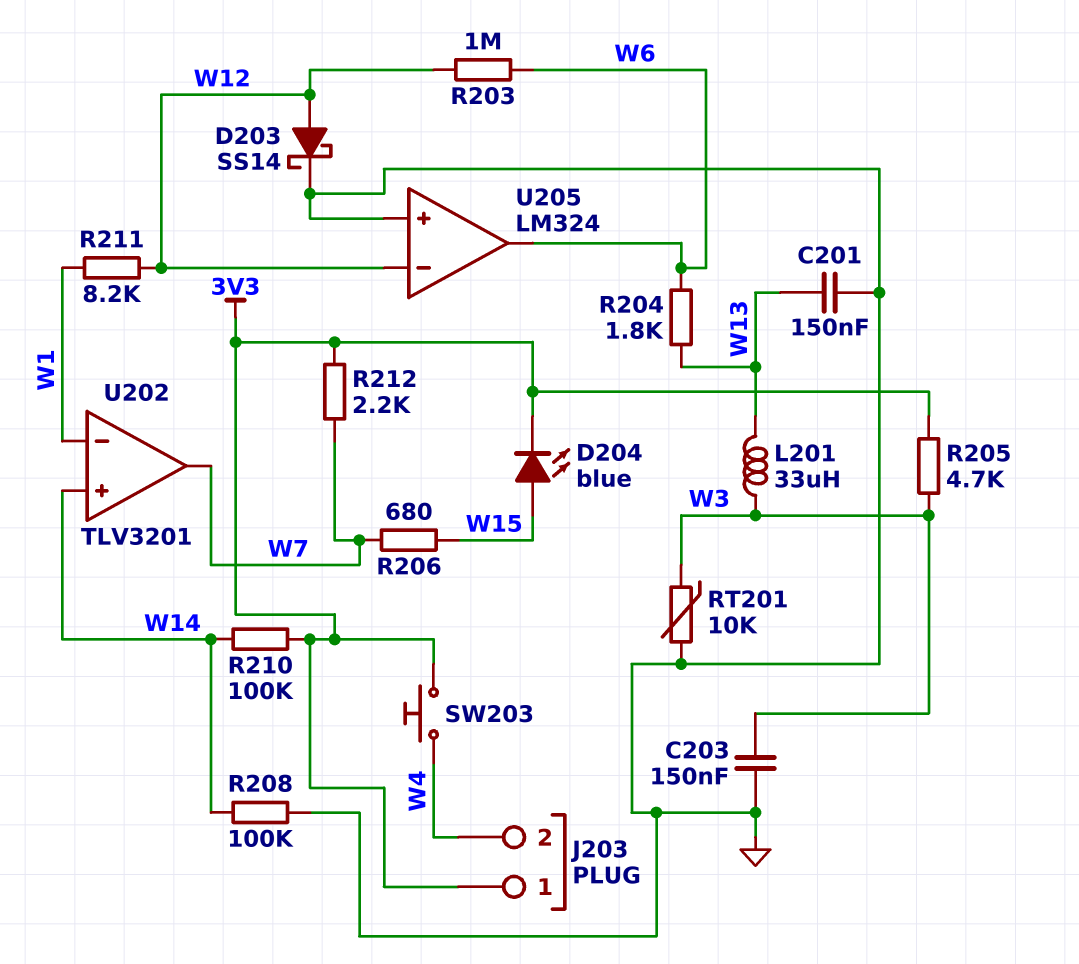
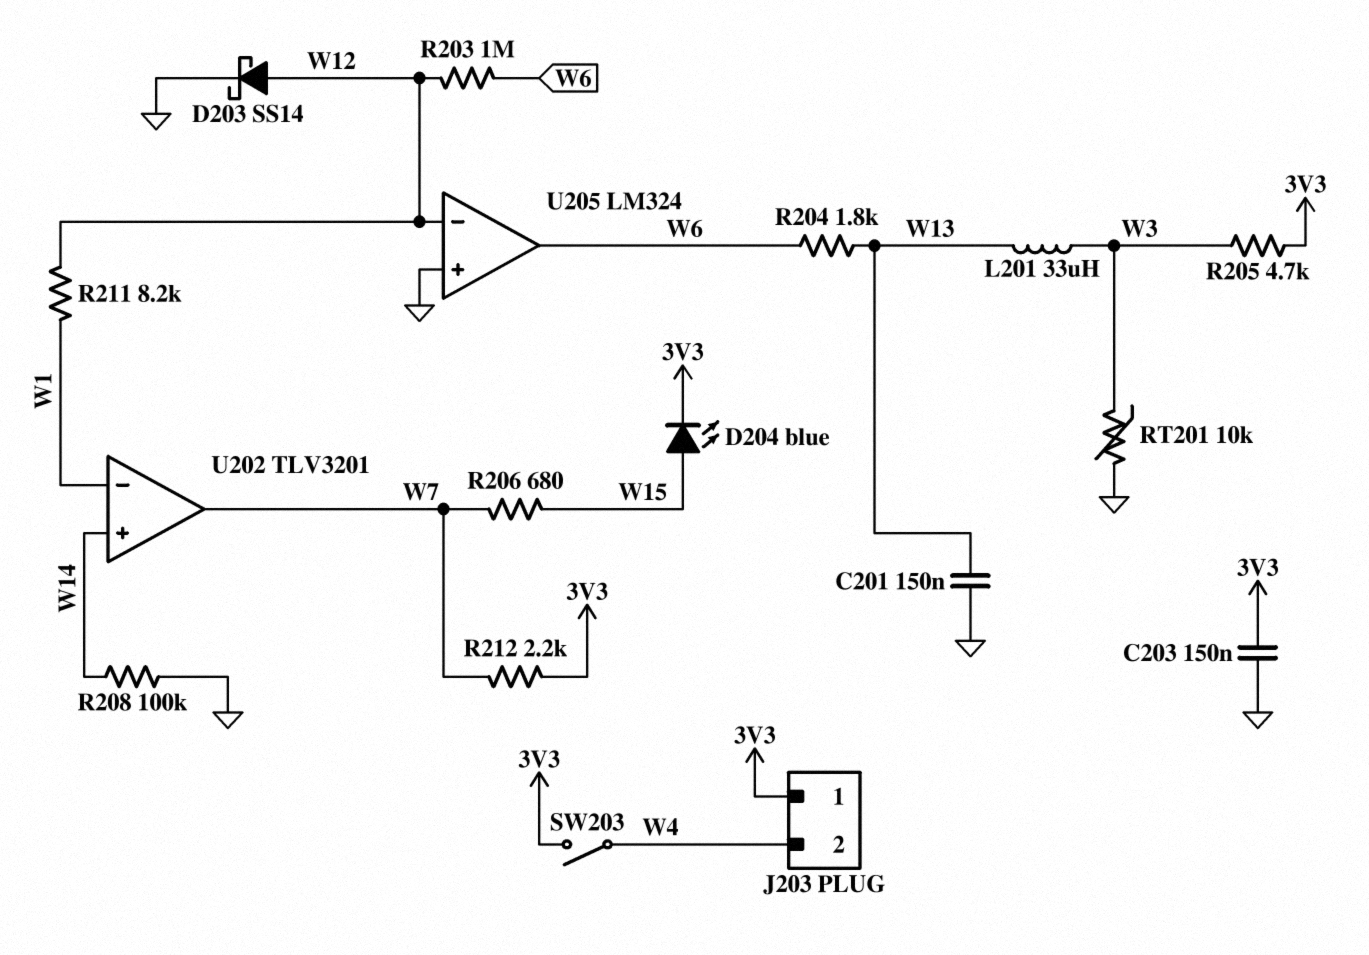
C203: 150nF (GND, W3) -> 150nF (3V3, GND)
R210: 100k (3V3, W14) -> none
SW203: button (3V3, W4) -> switch (3V3, W4)

